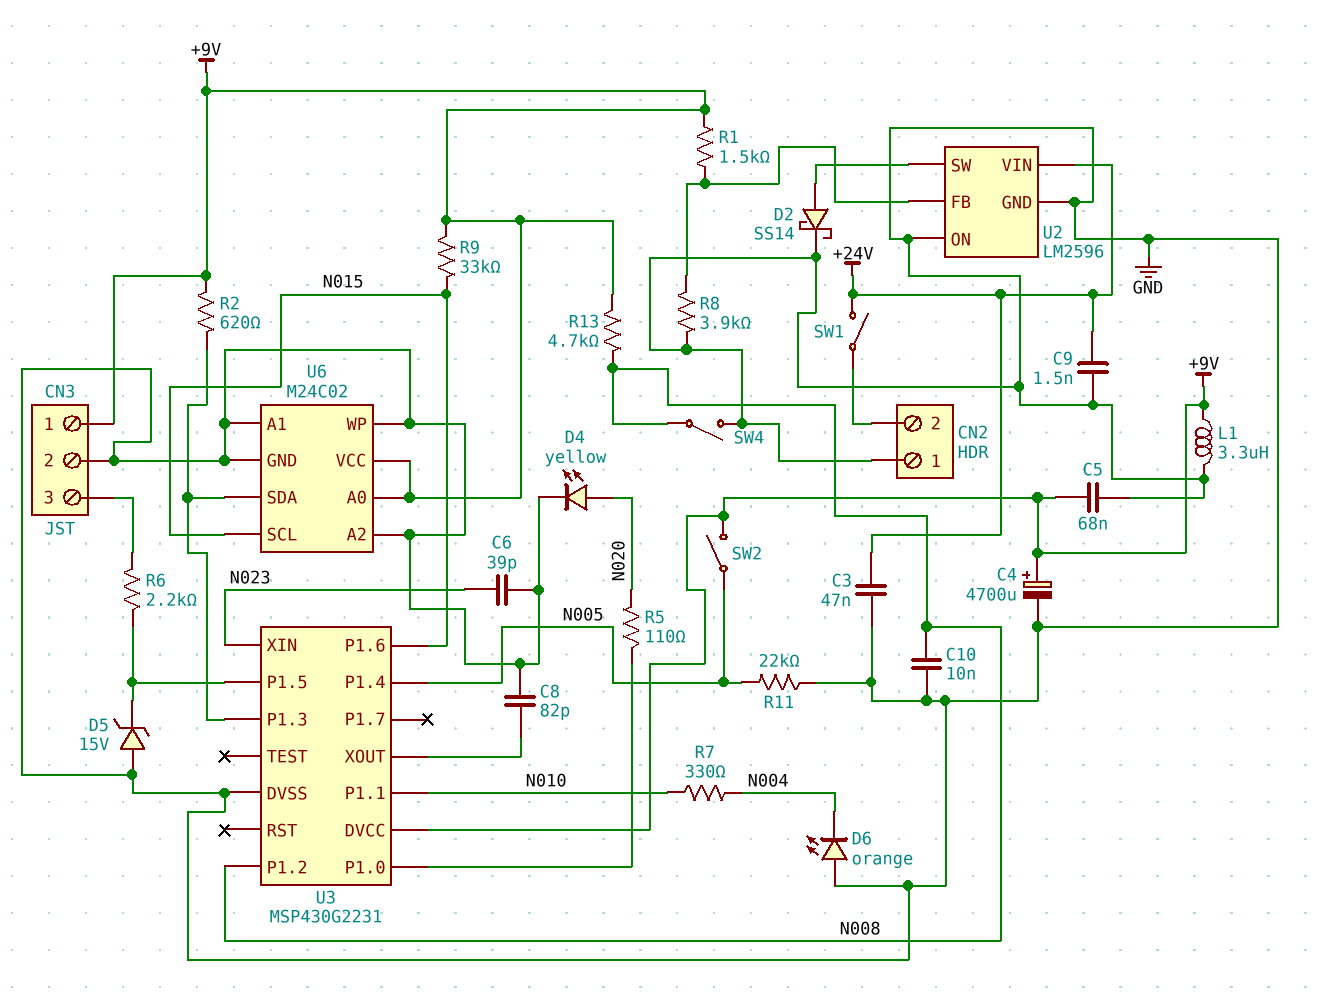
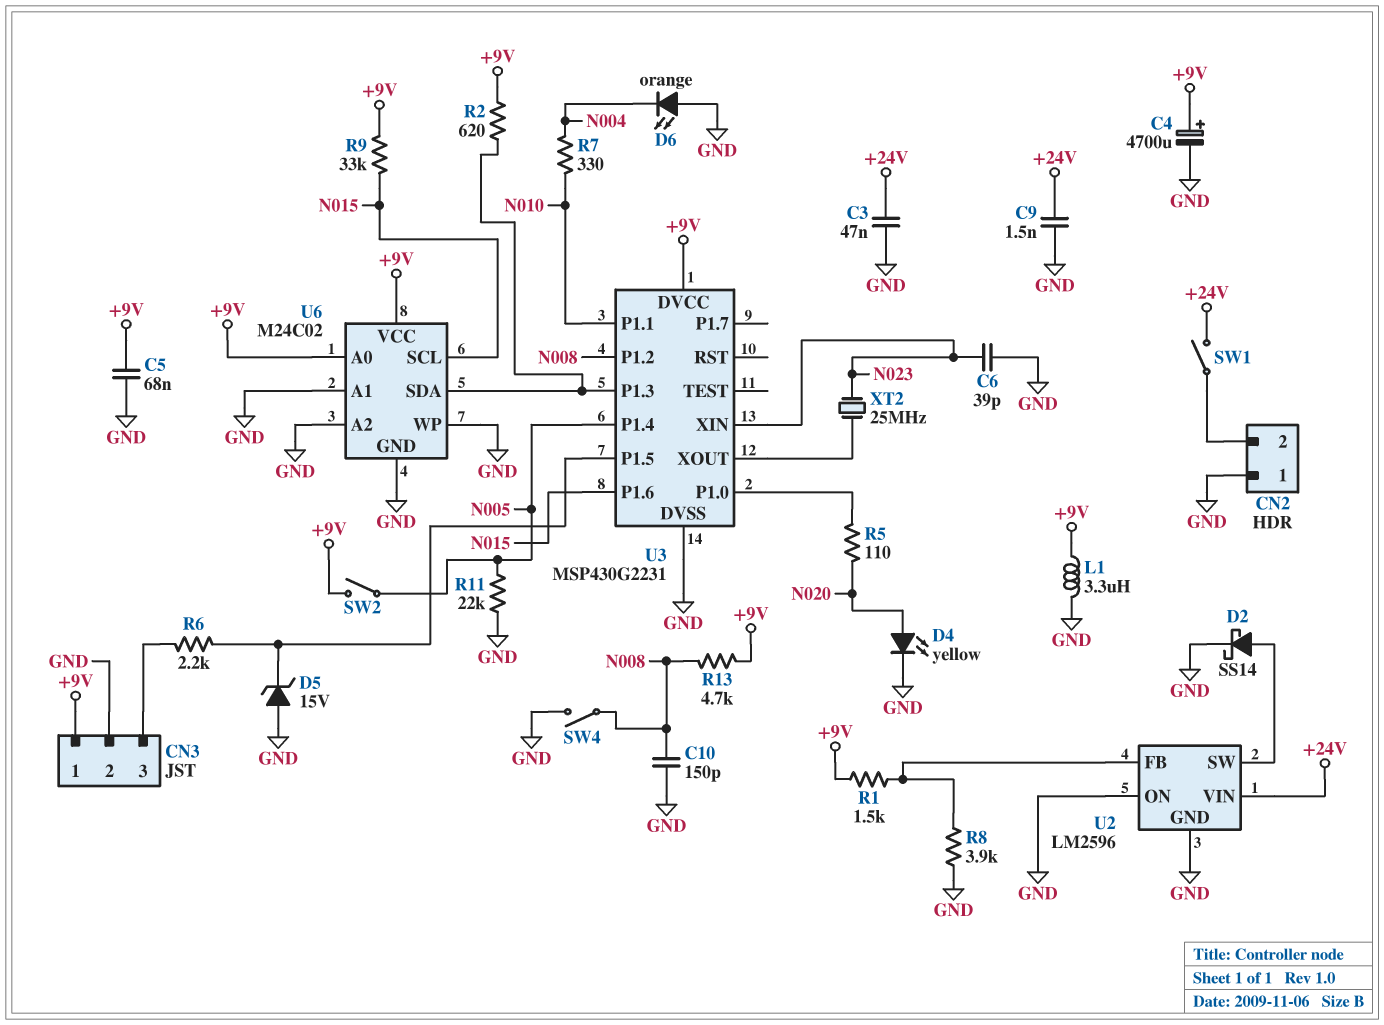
C8: 82pF (GND, U3/XOUT) -> none
C10: 10nF (GND, N008) -> 150pF (GND, N008)
XT2: none -> 25MHz (N023, U3/XOUT)

